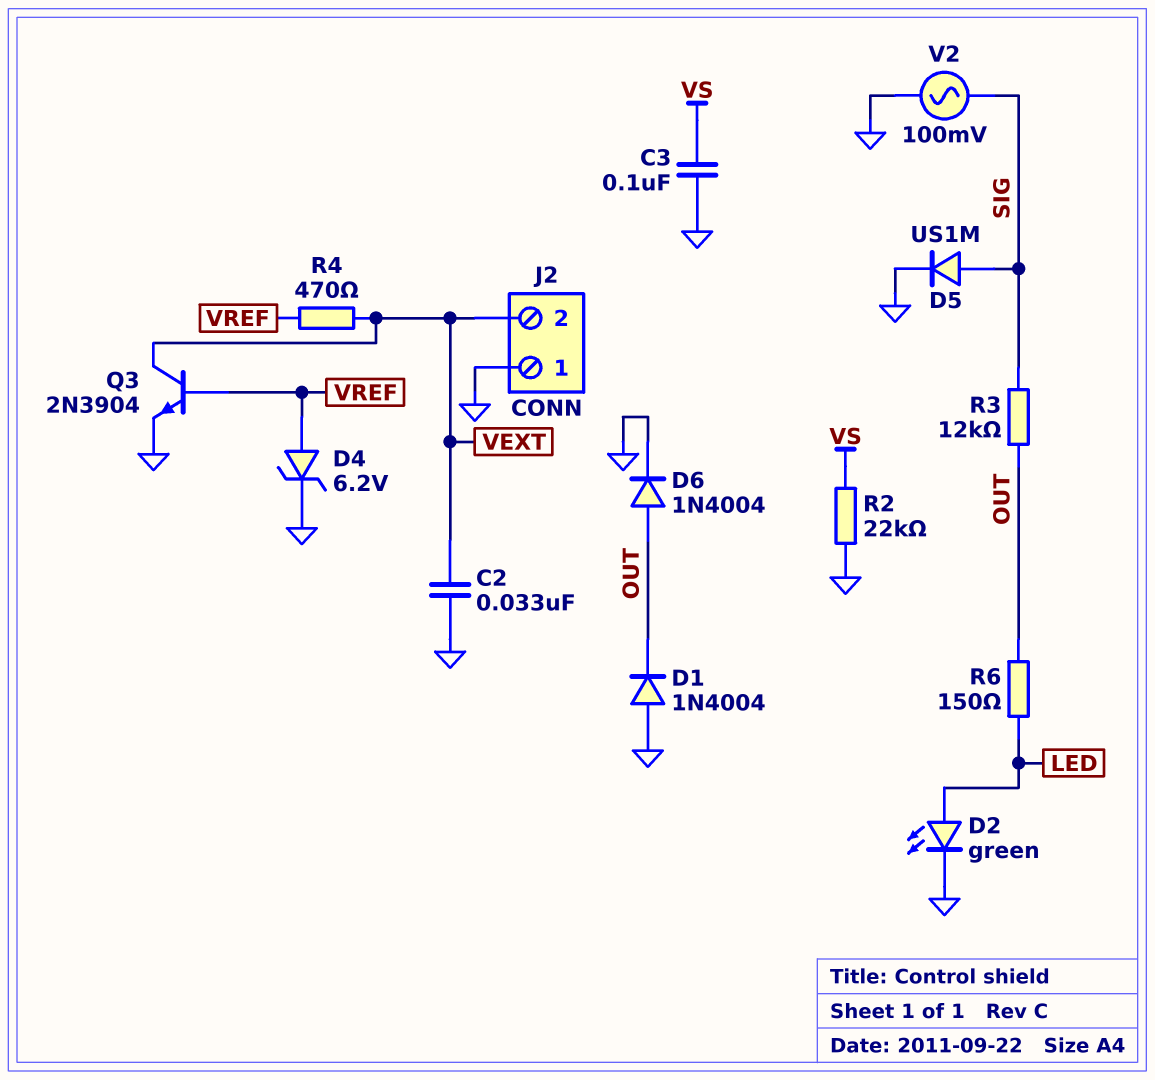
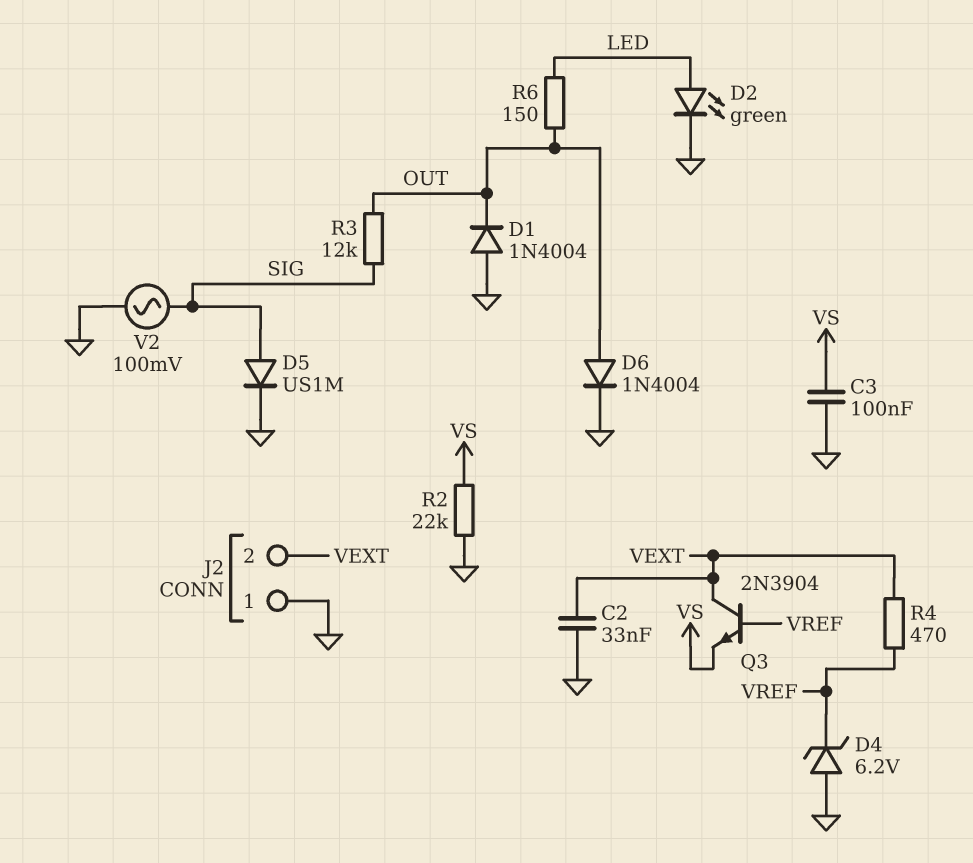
D4: zener 6.2V (A VREF, K GND) -> zener 6.2V (A GND, K VREF)
Q3: NPN 2N3904 (B VREF, C VEXT, E GND) -> NPN 2N3904 (B VREF, C VEXT, E VS)

